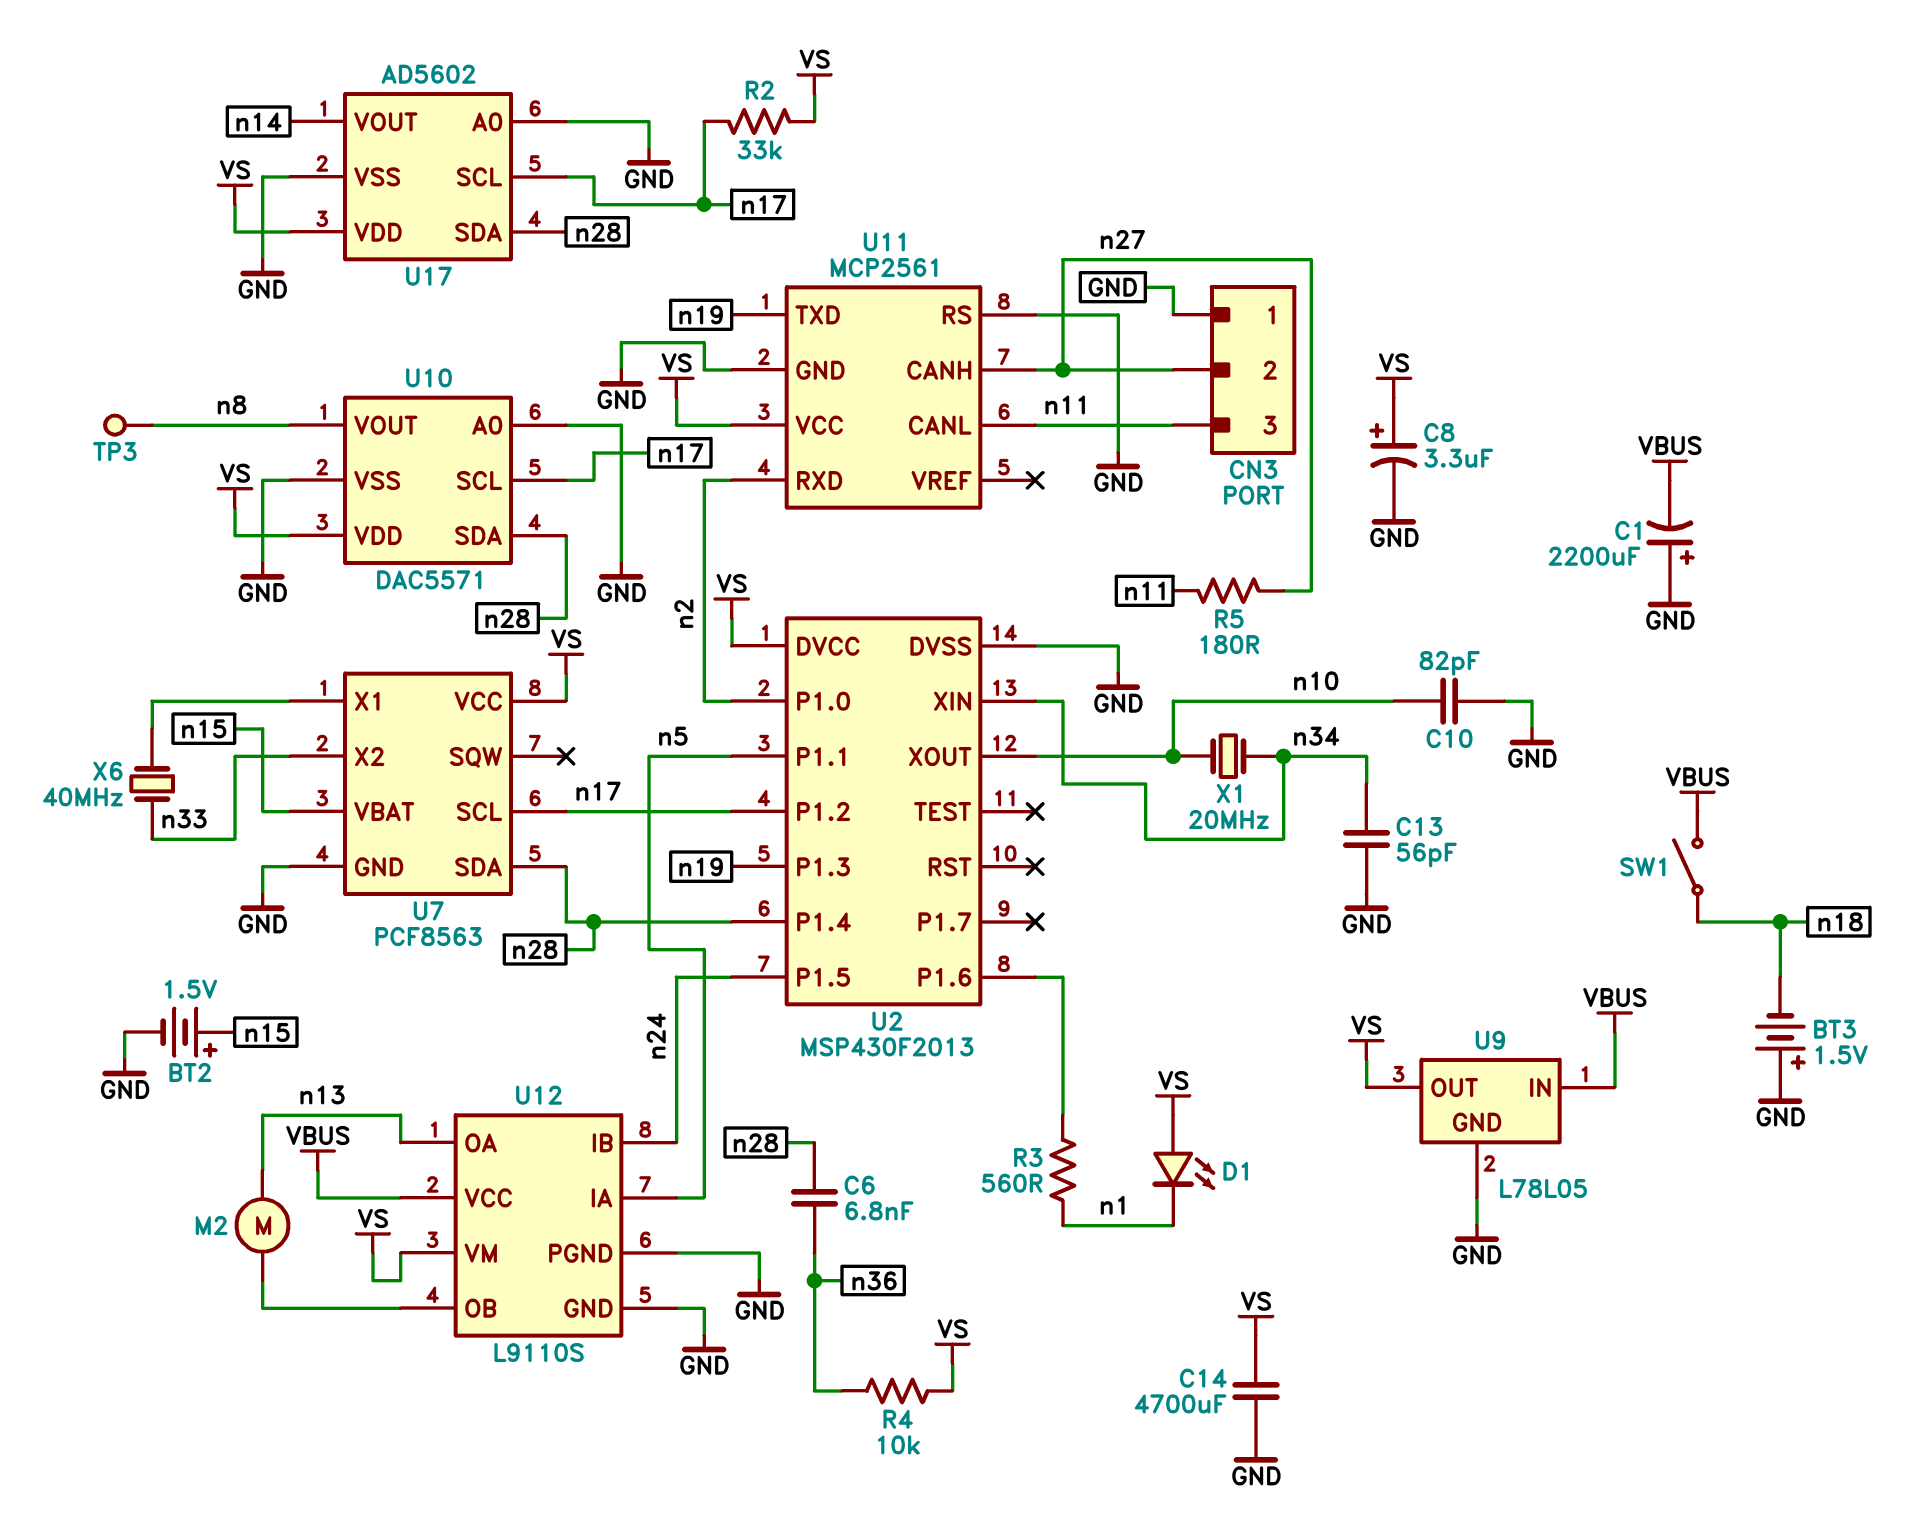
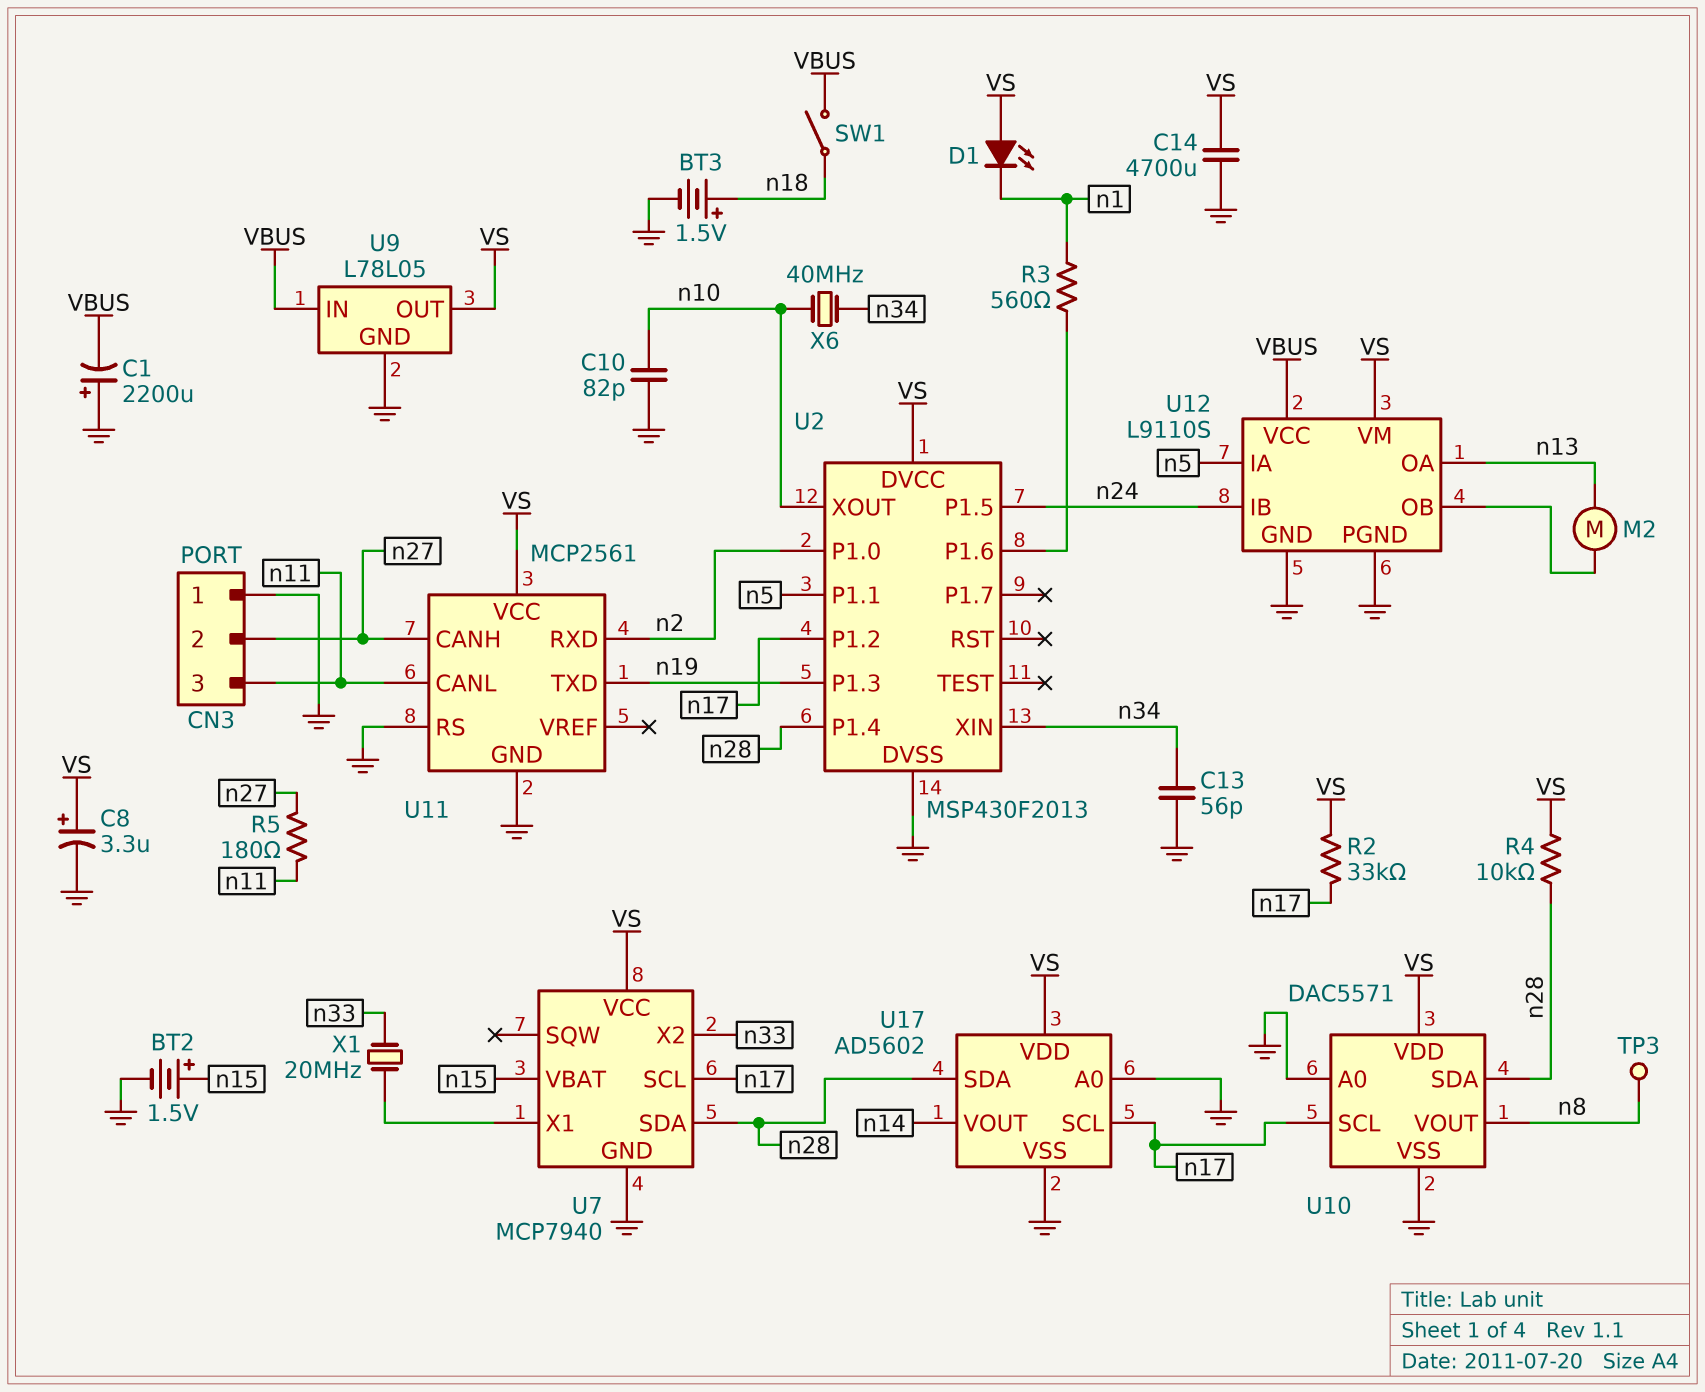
BT3: 1.5V (plus GND, minus n18) -> 1.5V (plus n18, minus GND)
C6: 6.8nF (n28, n36) -> none
R4: 10k (VS, n36) -> 10k (VS, n28)
U7: PCF8563 -> MCP7940
X1: 20MHz (n10, n34) -> 20MHz (U7/X1, n33)
X6: 40MHz (U7/X1, n33) -> 40MHz (n10, n34)

